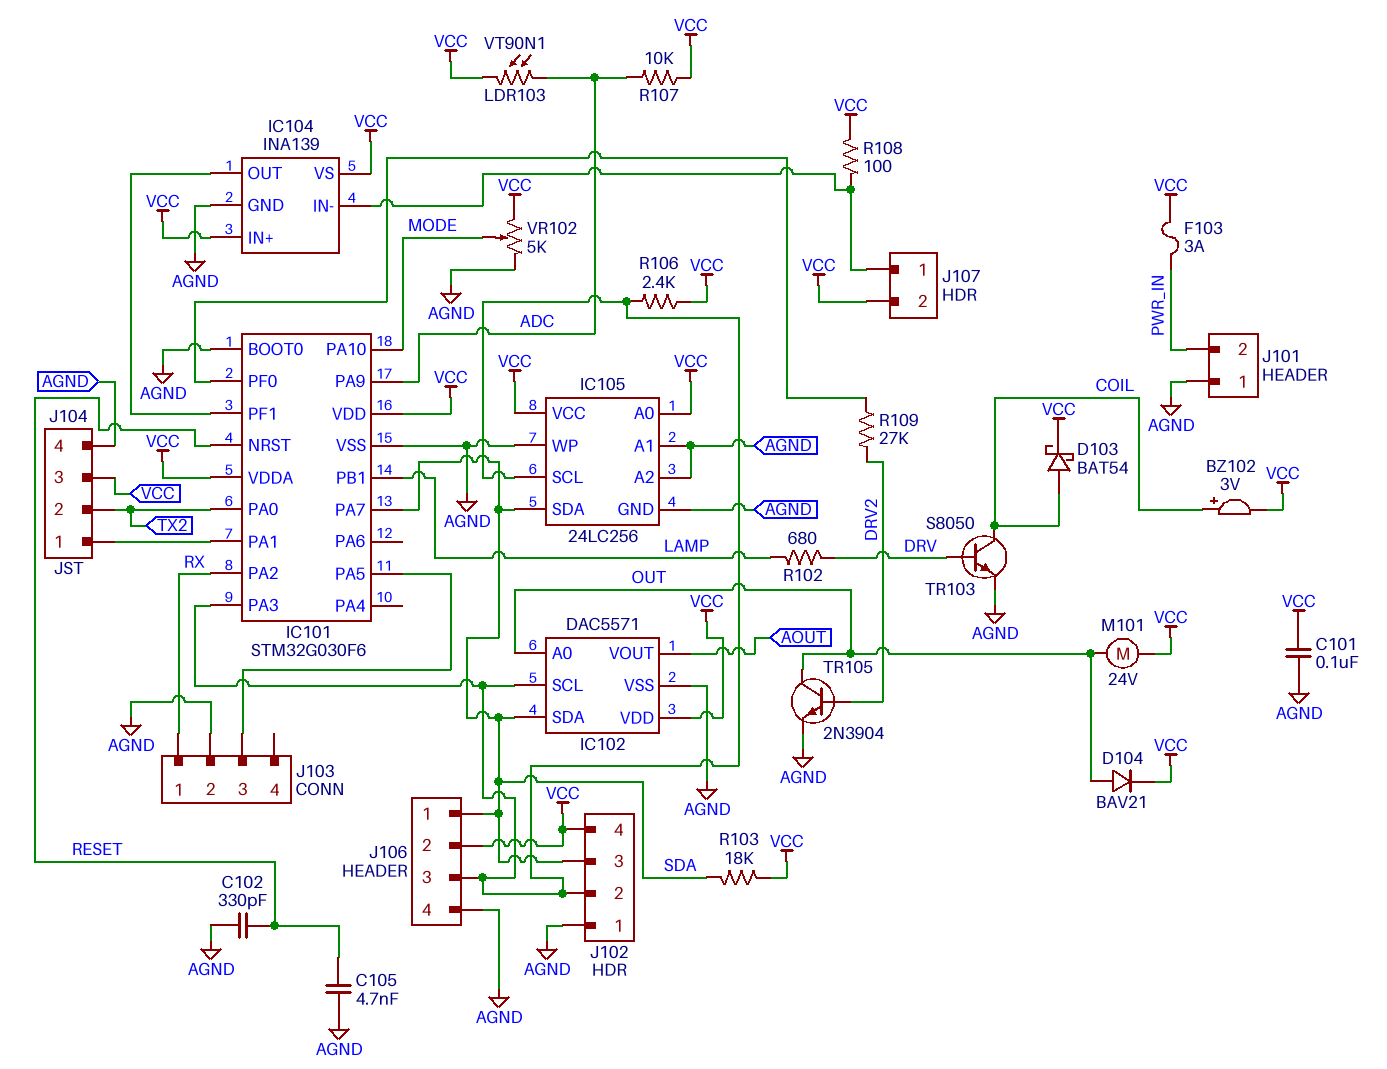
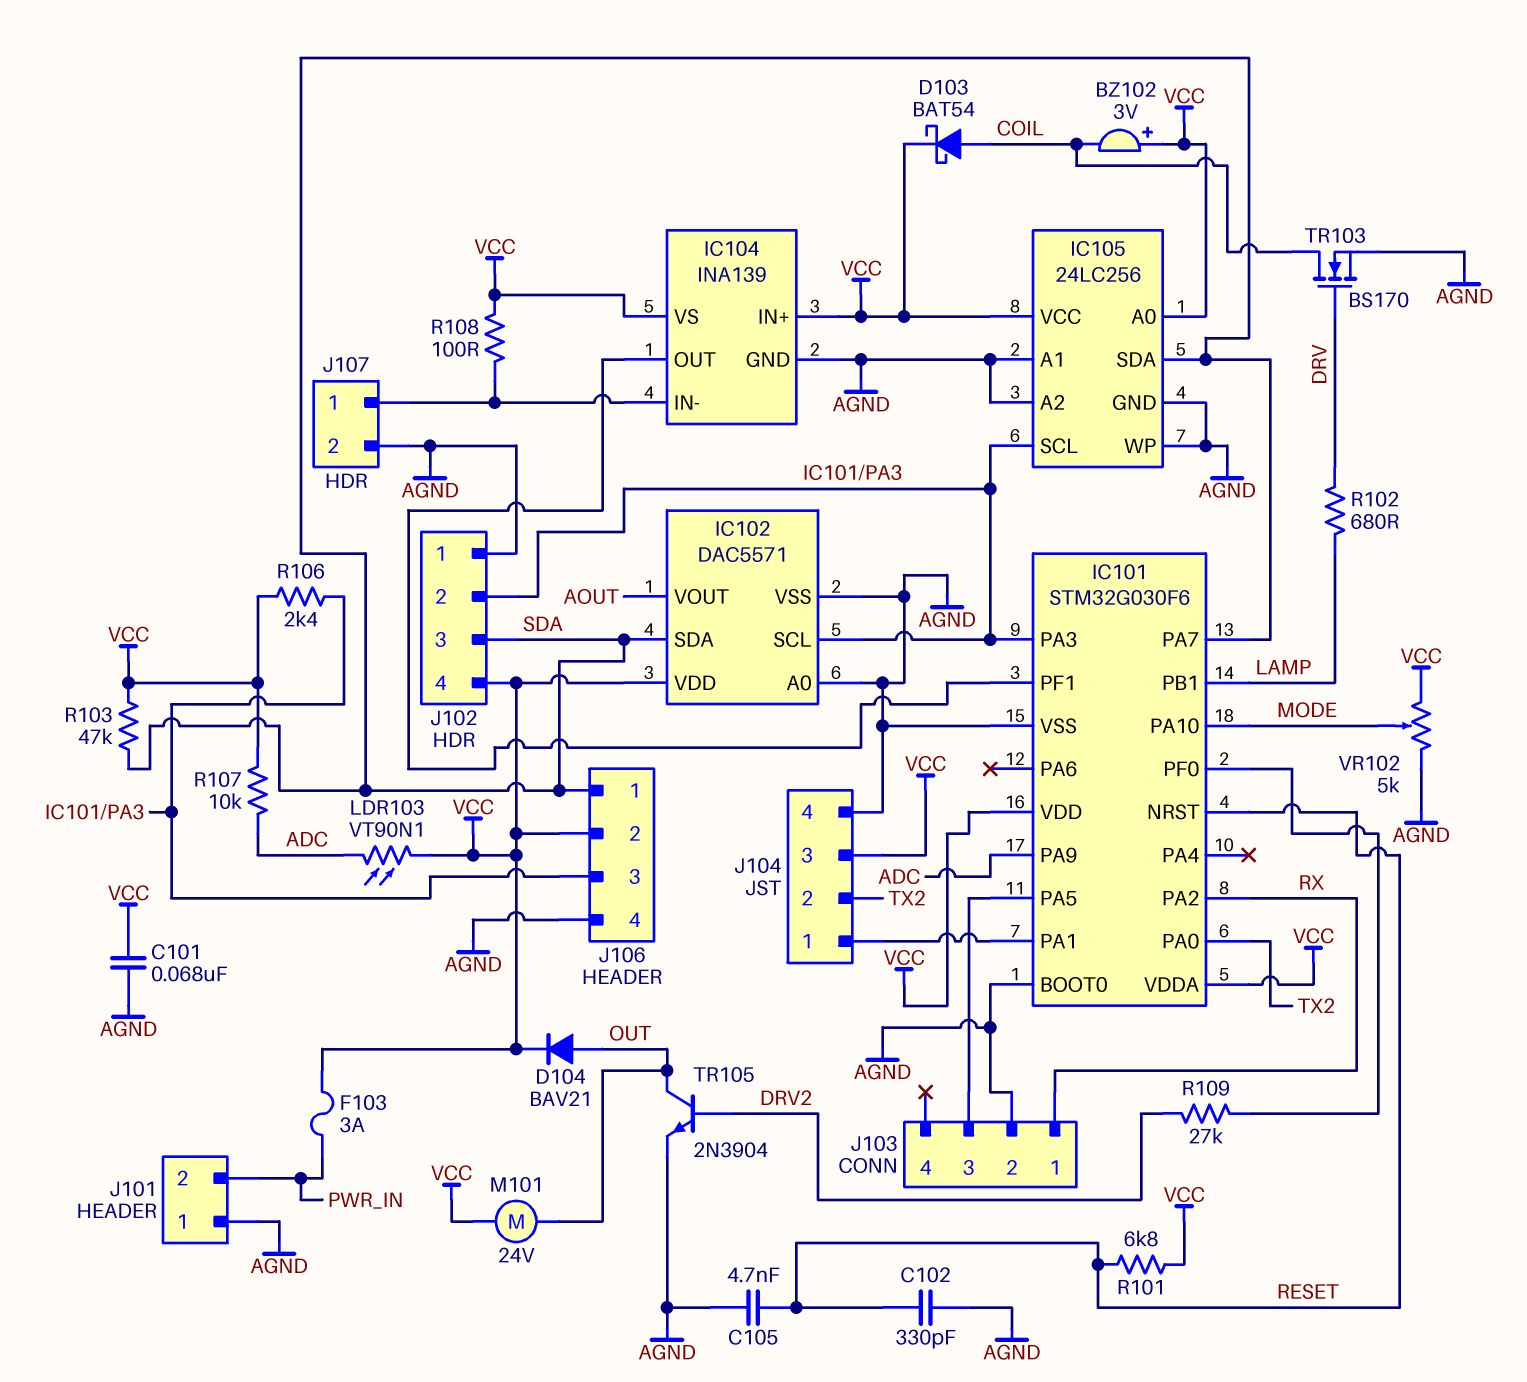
BZ102: buzzer 3V (plus COIL, minus VCC) -> buzzer 3V (plus VCC, minus COIL)
C101: 100nF (AGND, VCC) -> 68nF (AGND, VCC)
IC102 pin A0: OUT -> AGND
J107 pin 2: VCC -> AGND
R101: none -> 6.8k (RESET, VCC)
R103: 18k (SDA, VCC) -> 47k (SDA, VCC)
TR103: NPN S8050 (B DRV, C COIL, E AGND) -> NMOS BS170 (G DRV, D COIL, S AGND)

